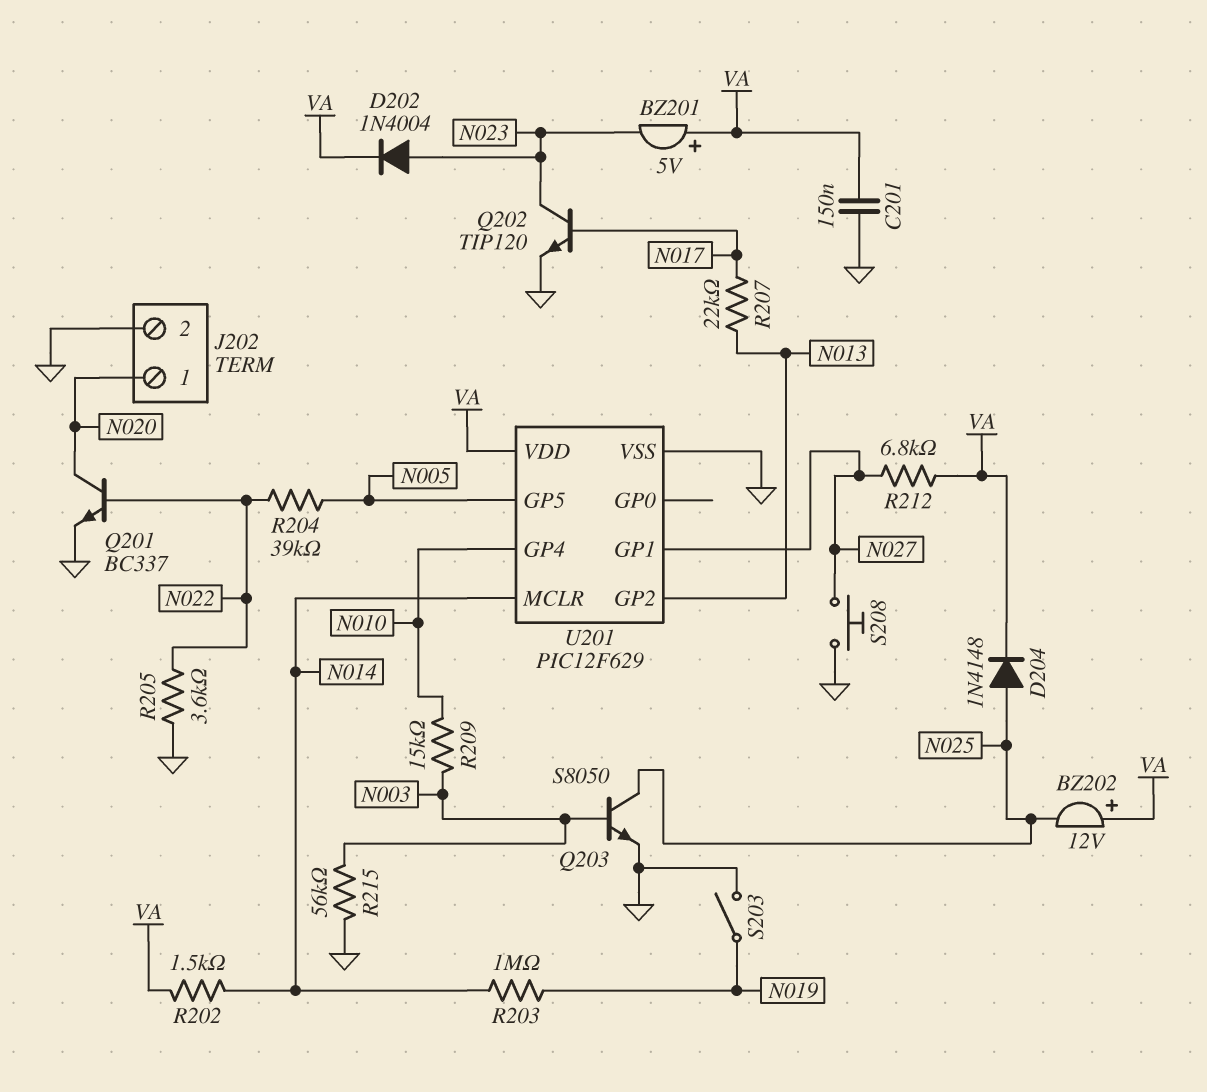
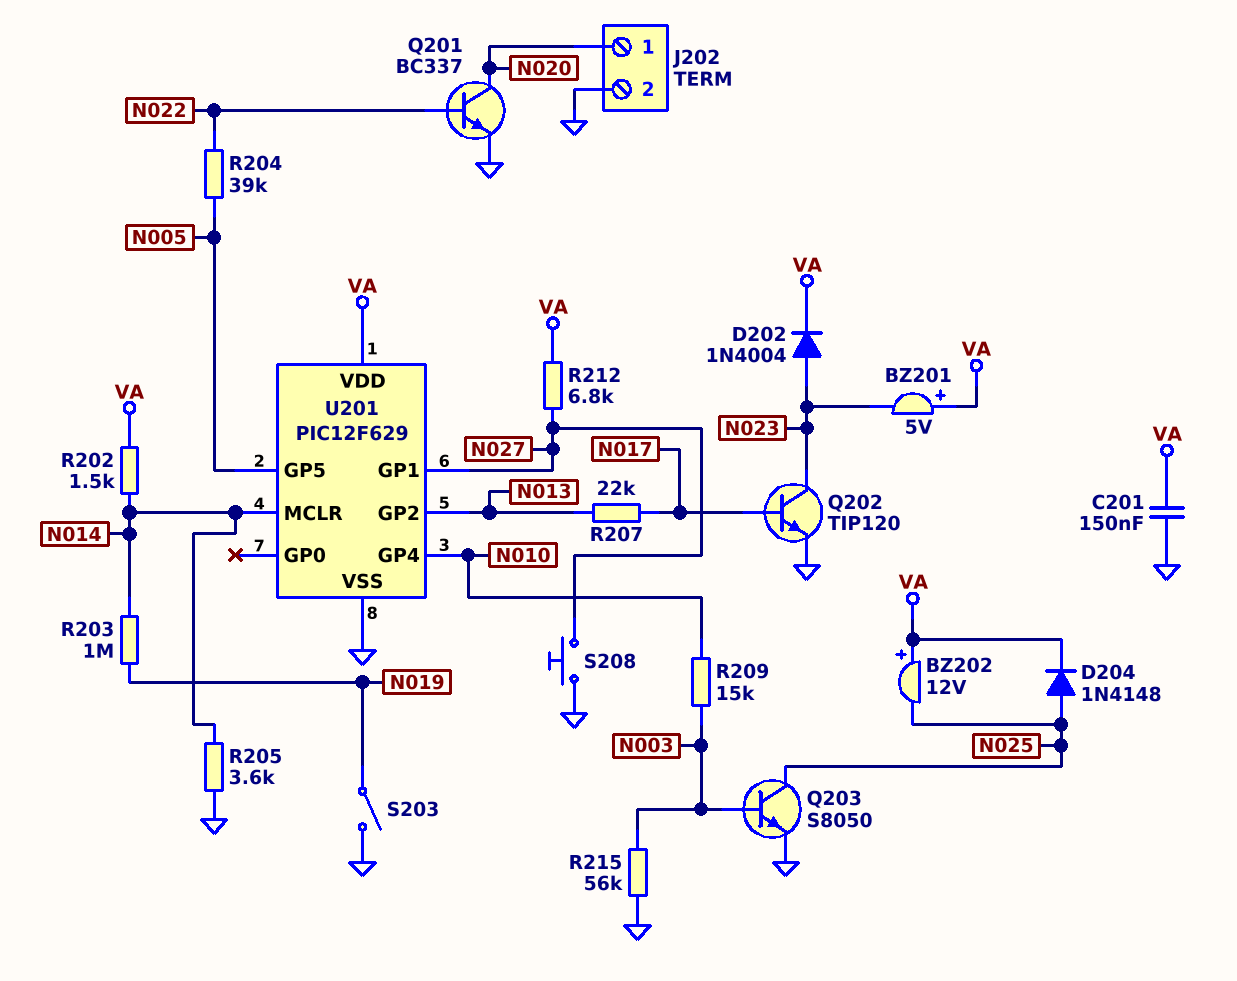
R205: 3.6k (GND, N022) -> 3.6k (GND, N014)

